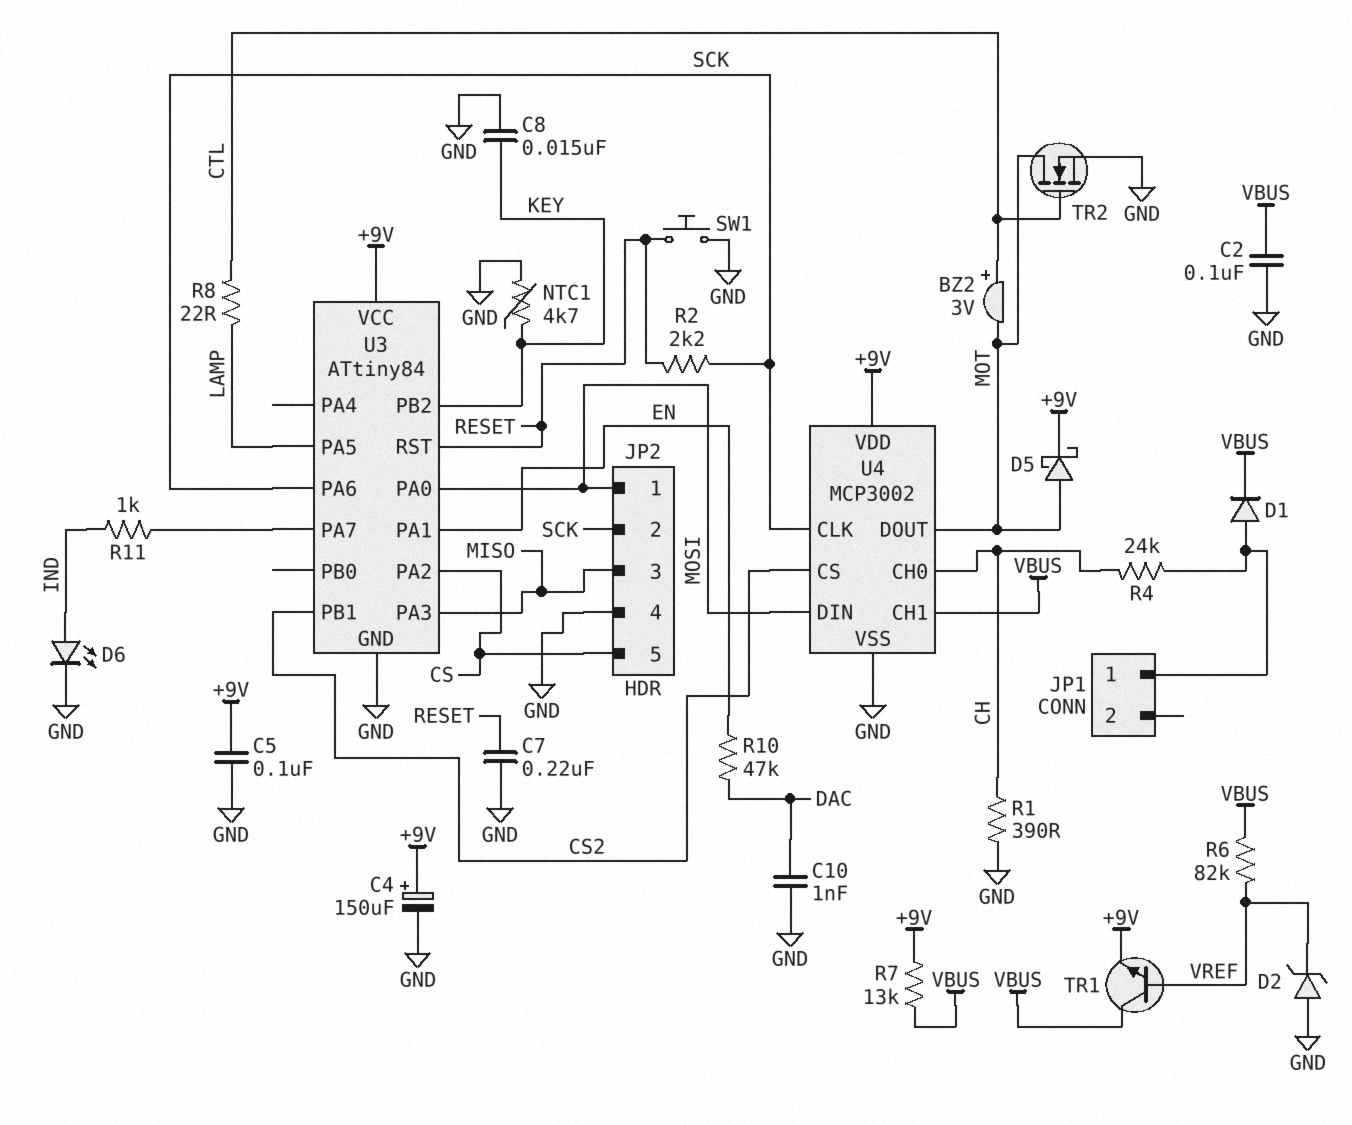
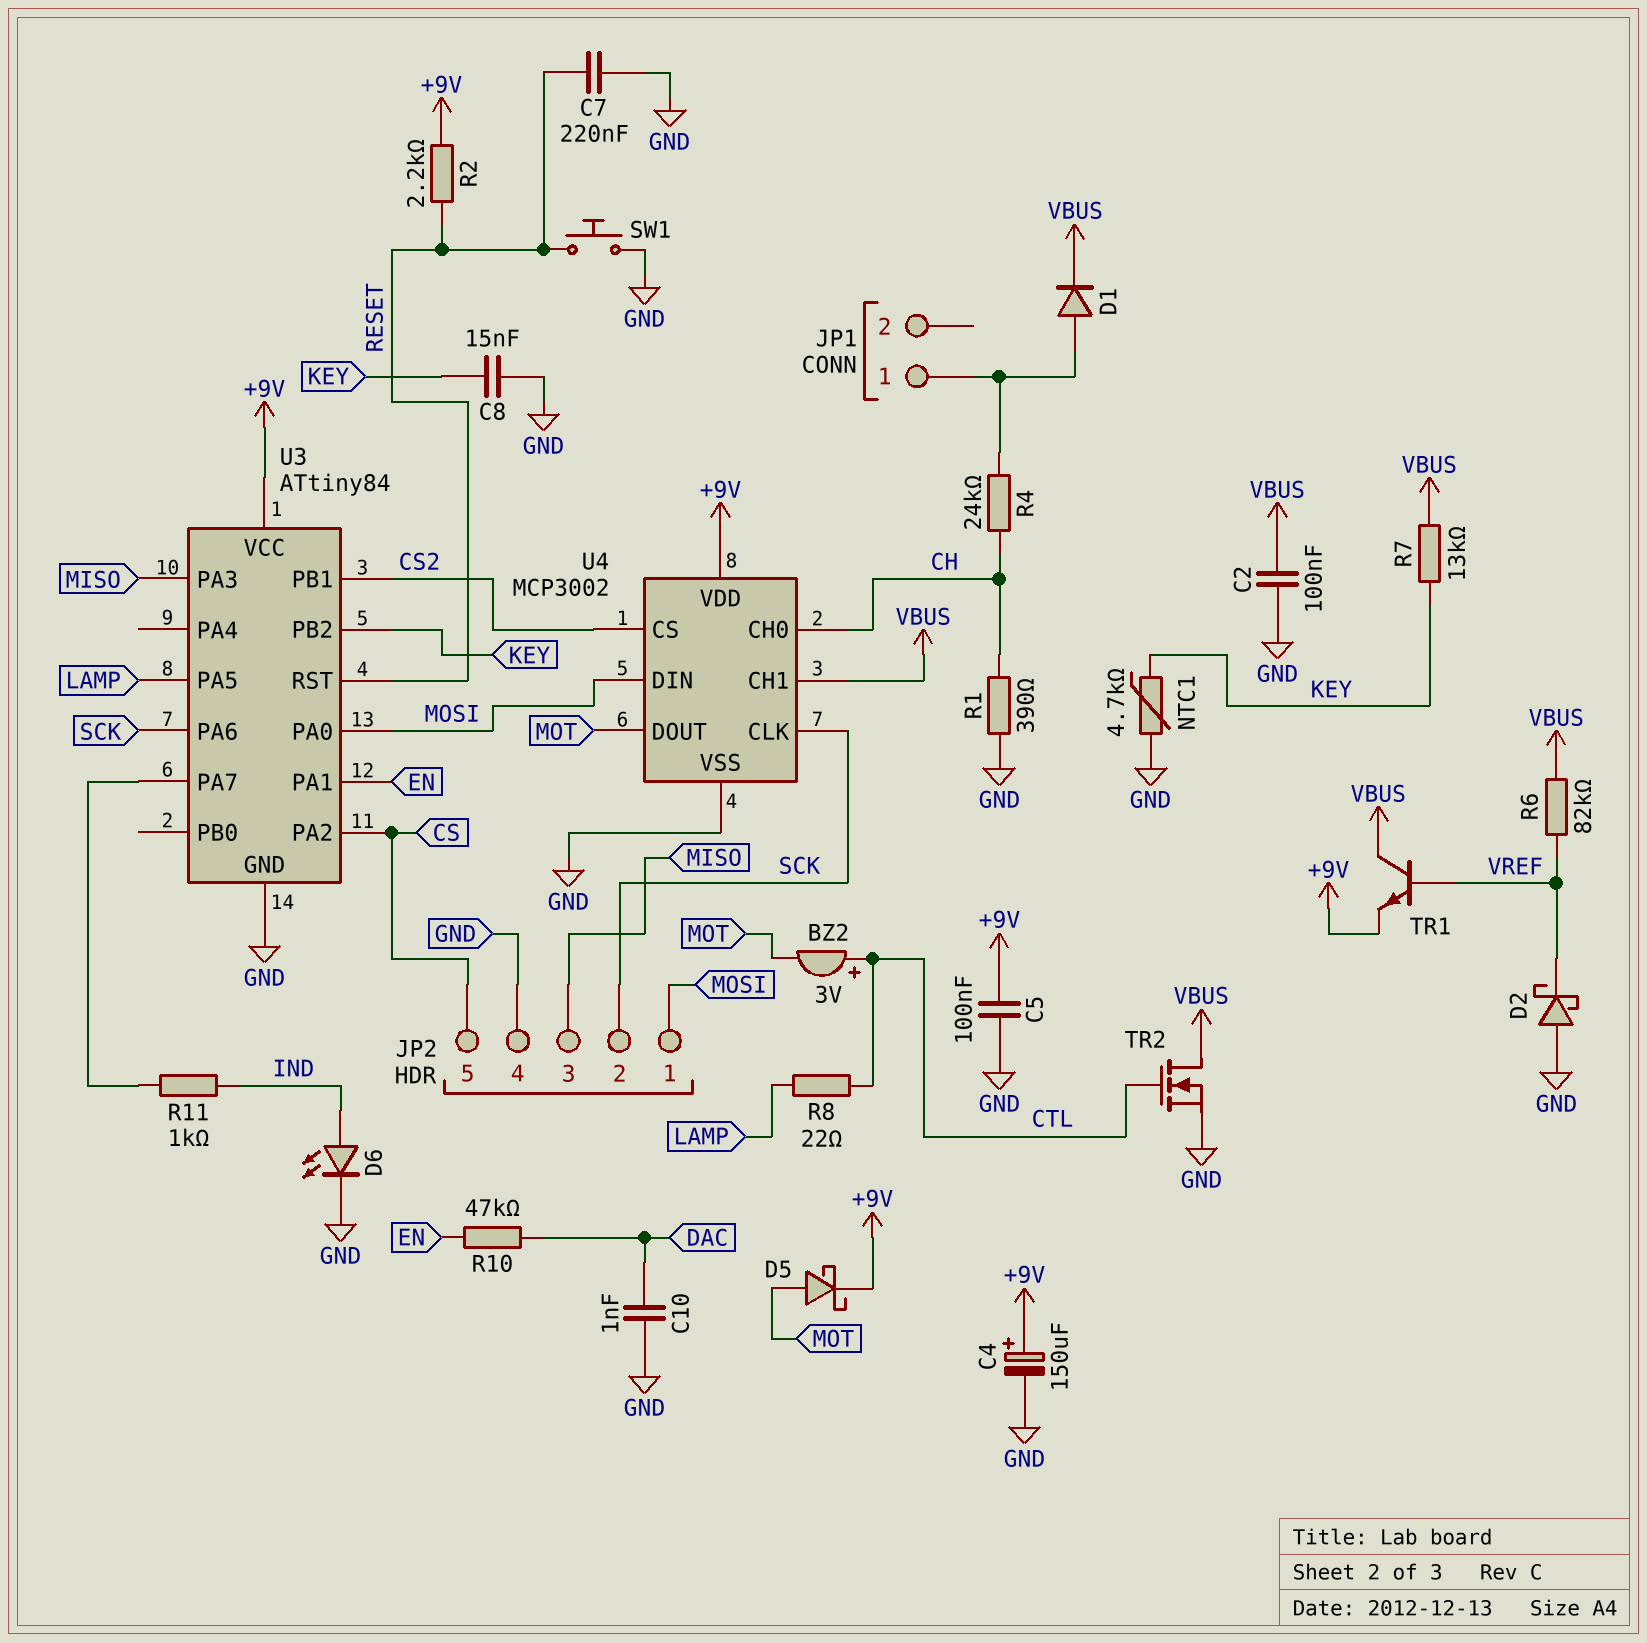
D2: zener (A GND, K VREF) -> schottky (A GND, K VREF)
R2: 2.2k (RESET, SCK) -> 2.2k (+9V, RESET)
R7: 13k (+9V, VBUS) -> 13k (KEY, VBUS)
TR2: NMOS (G CTL, D MOT, S GND) -> NMOS (G CTL, D VBUS, S GND)

